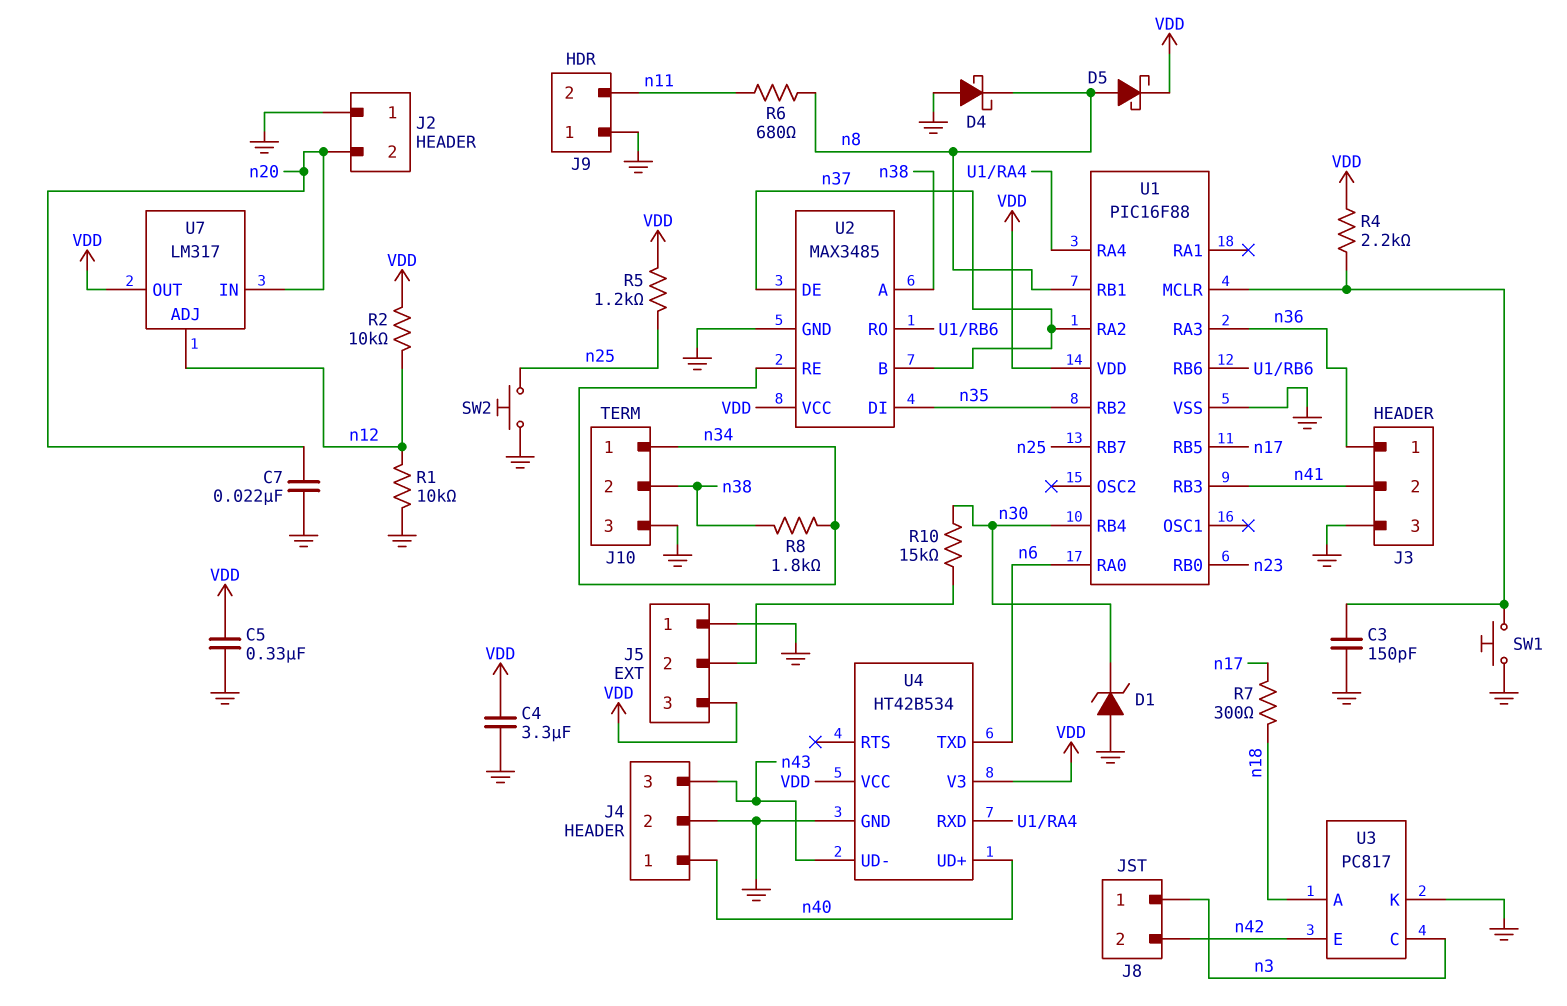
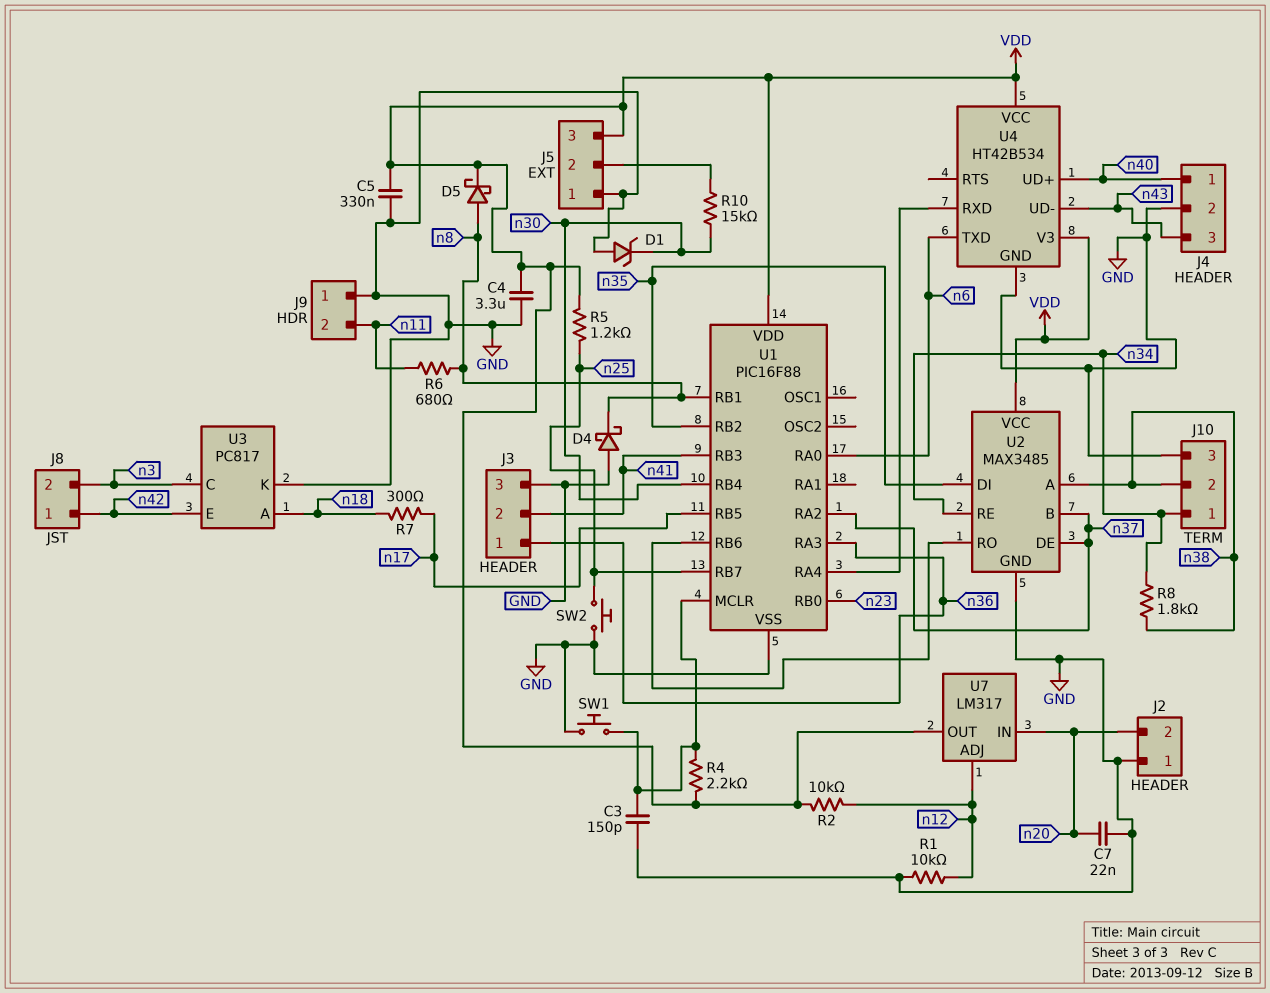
J8 pin 1: n3 -> n42
J8 pin 2: n42 -> n3

